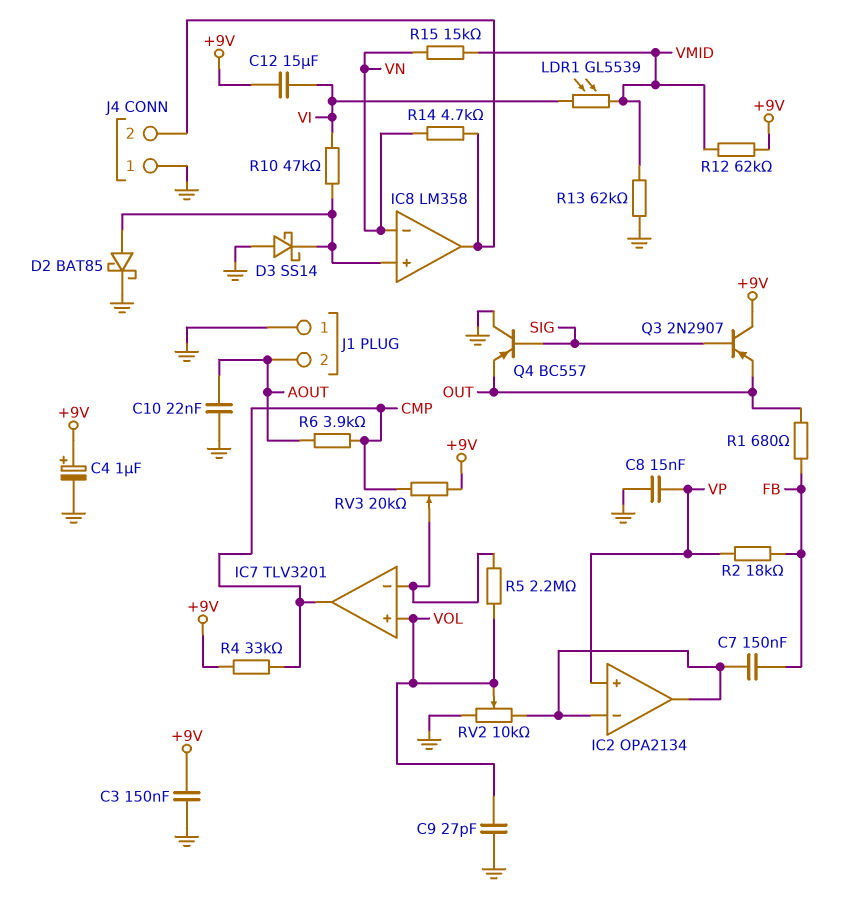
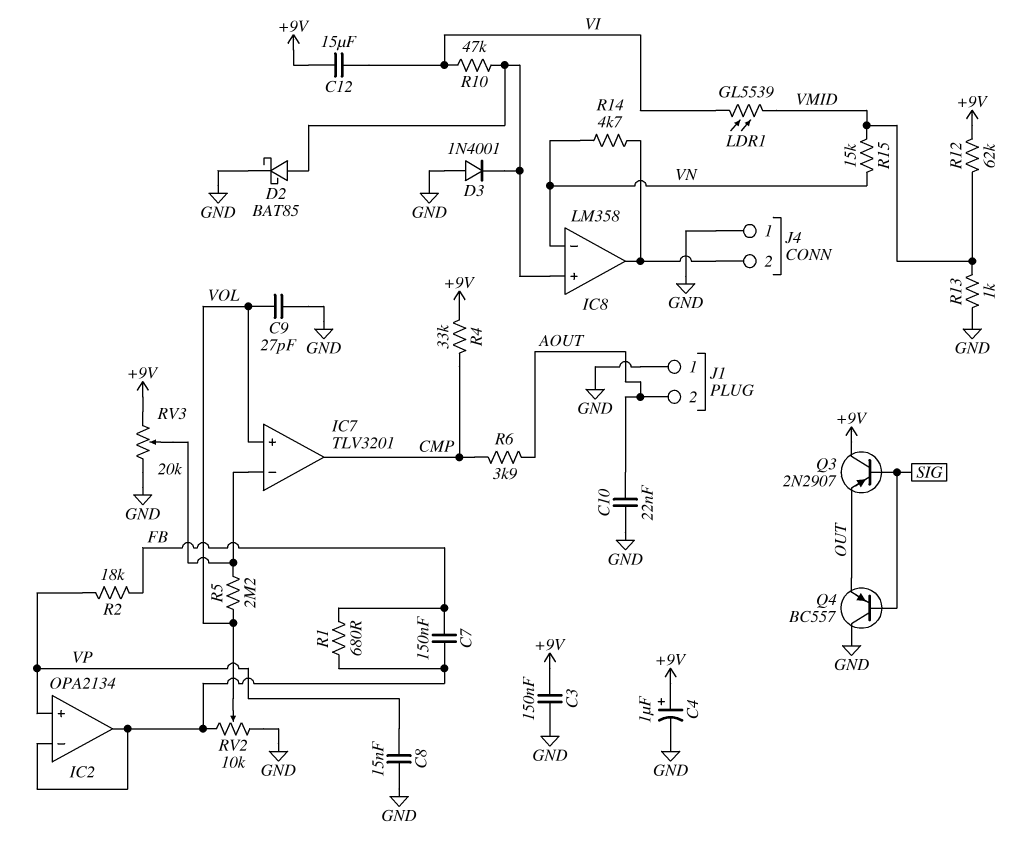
D3: schottky SS14 (A GND, K IC8/in+) -> diode 1N4001 (A GND, K IC8/in+)
R1: 680 (FB, OUT) -> 680 (FB, IC2/in-)
R13: 62k (GND, VMID) -> 1k (GND, VMID)
RV3: 20k (+9V, CMP, wiper IC7/in-) -> 20k (+9V, GND, wiper IC7/in-)

